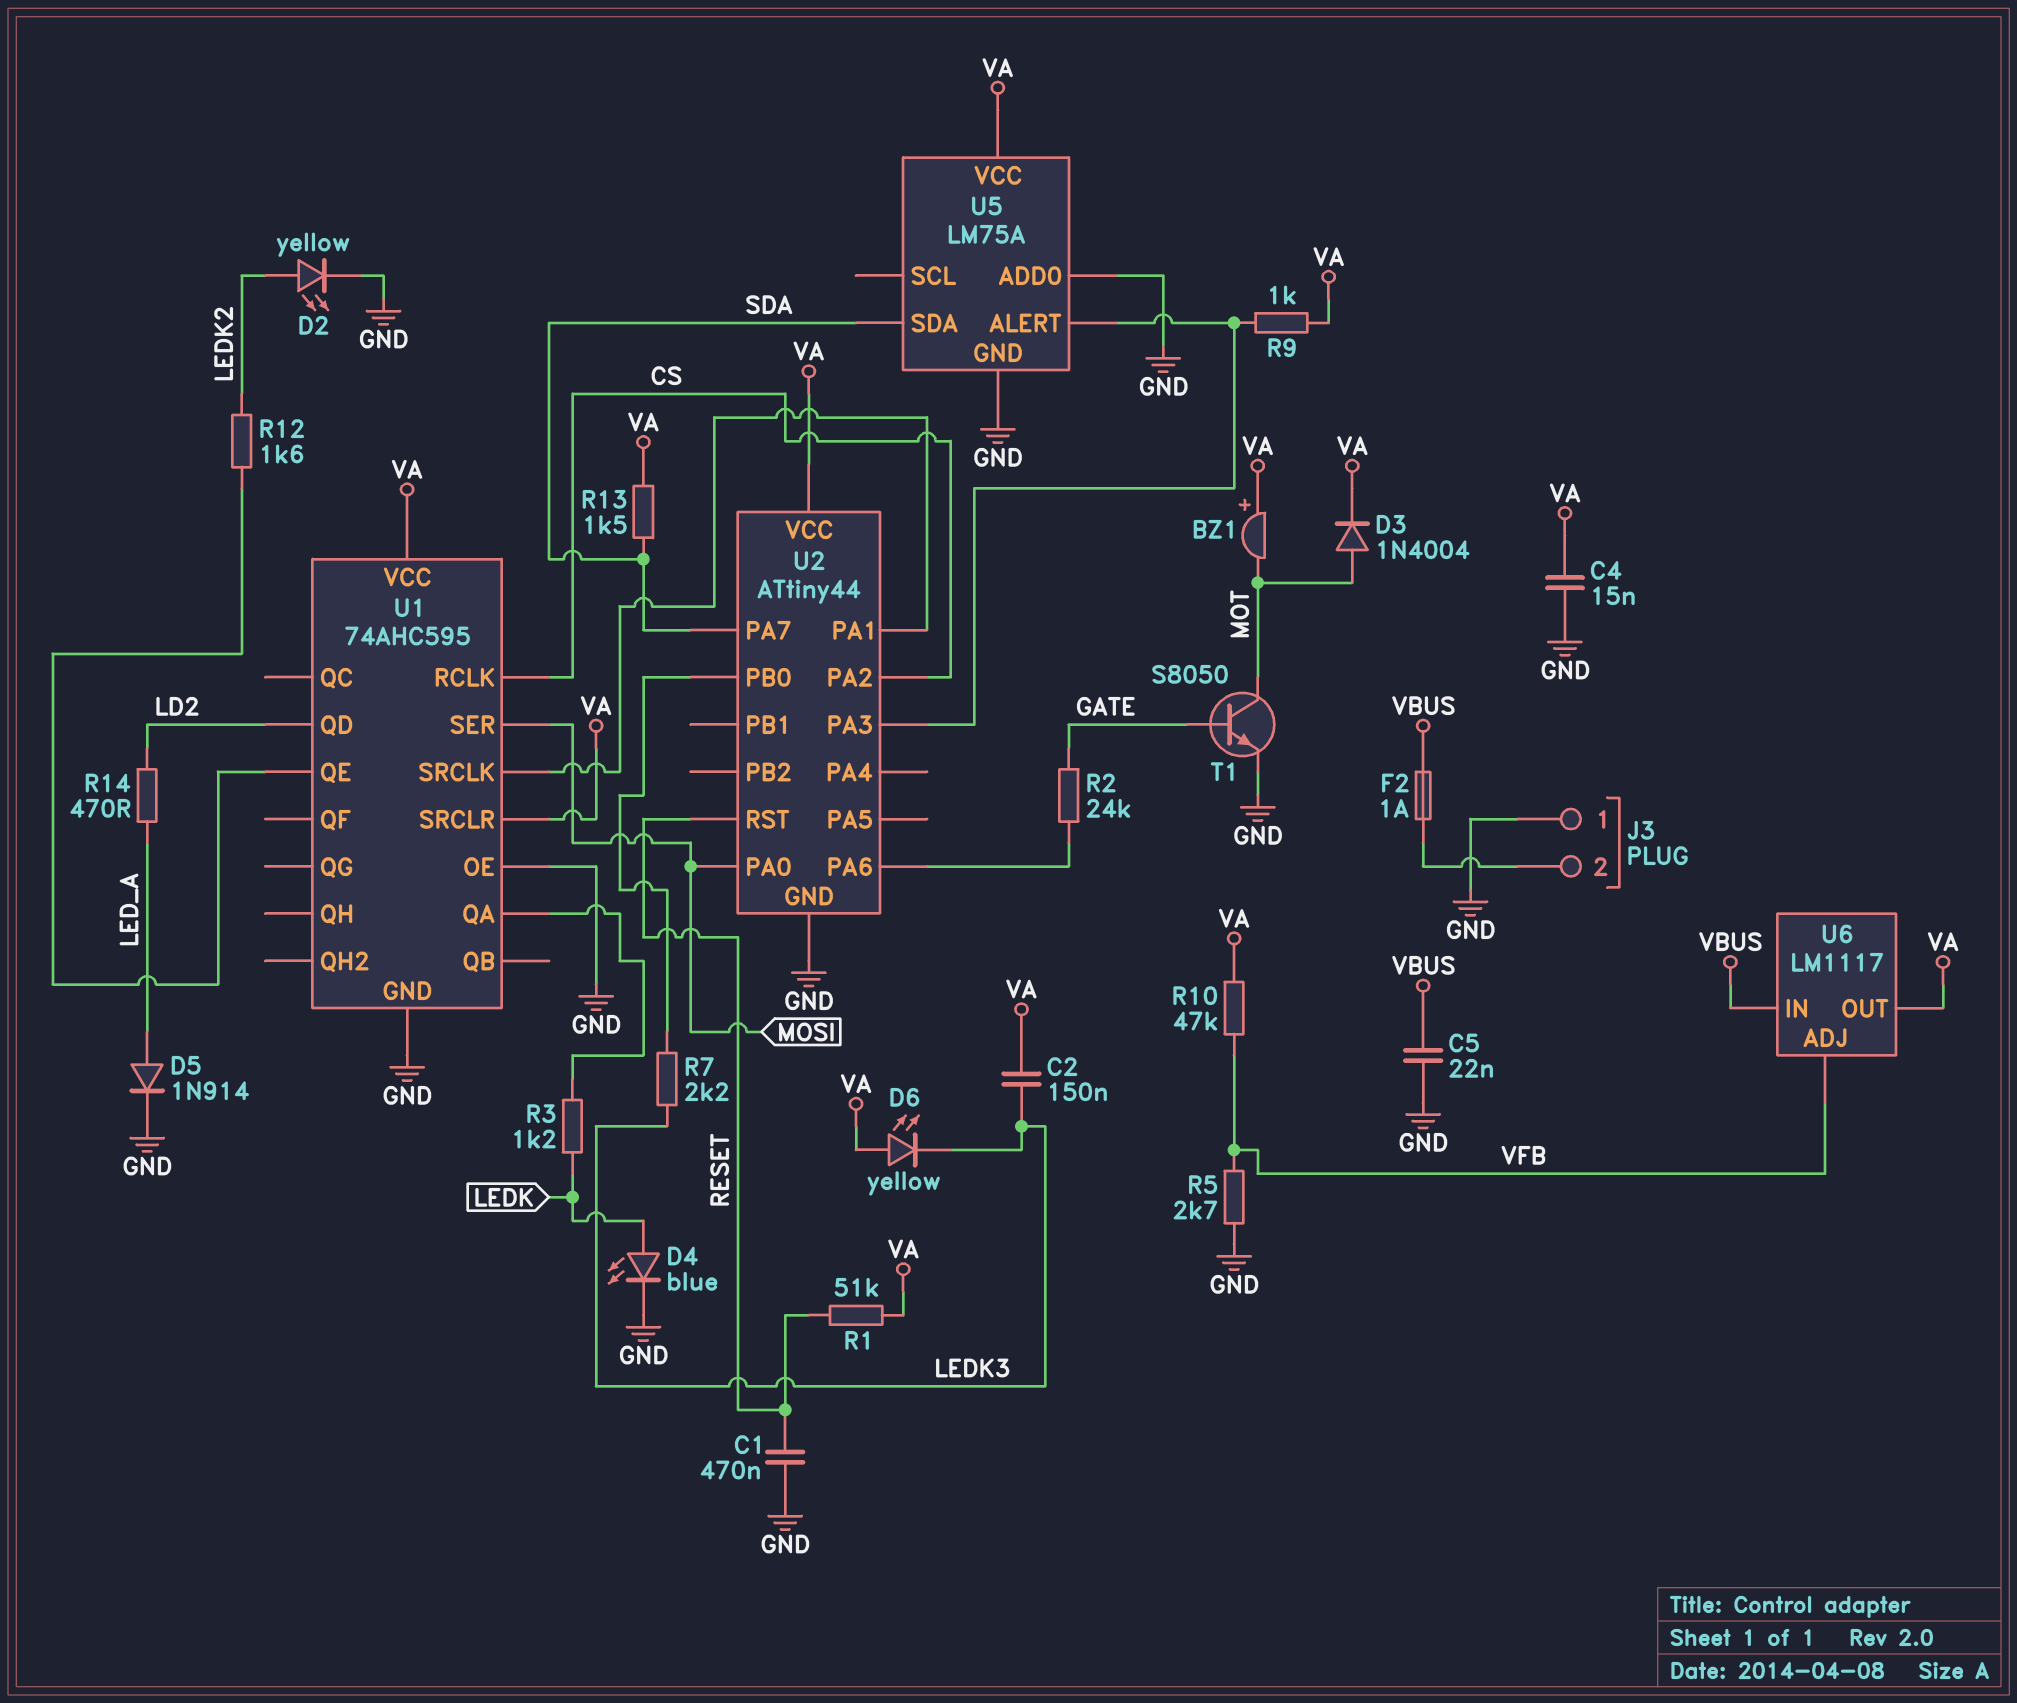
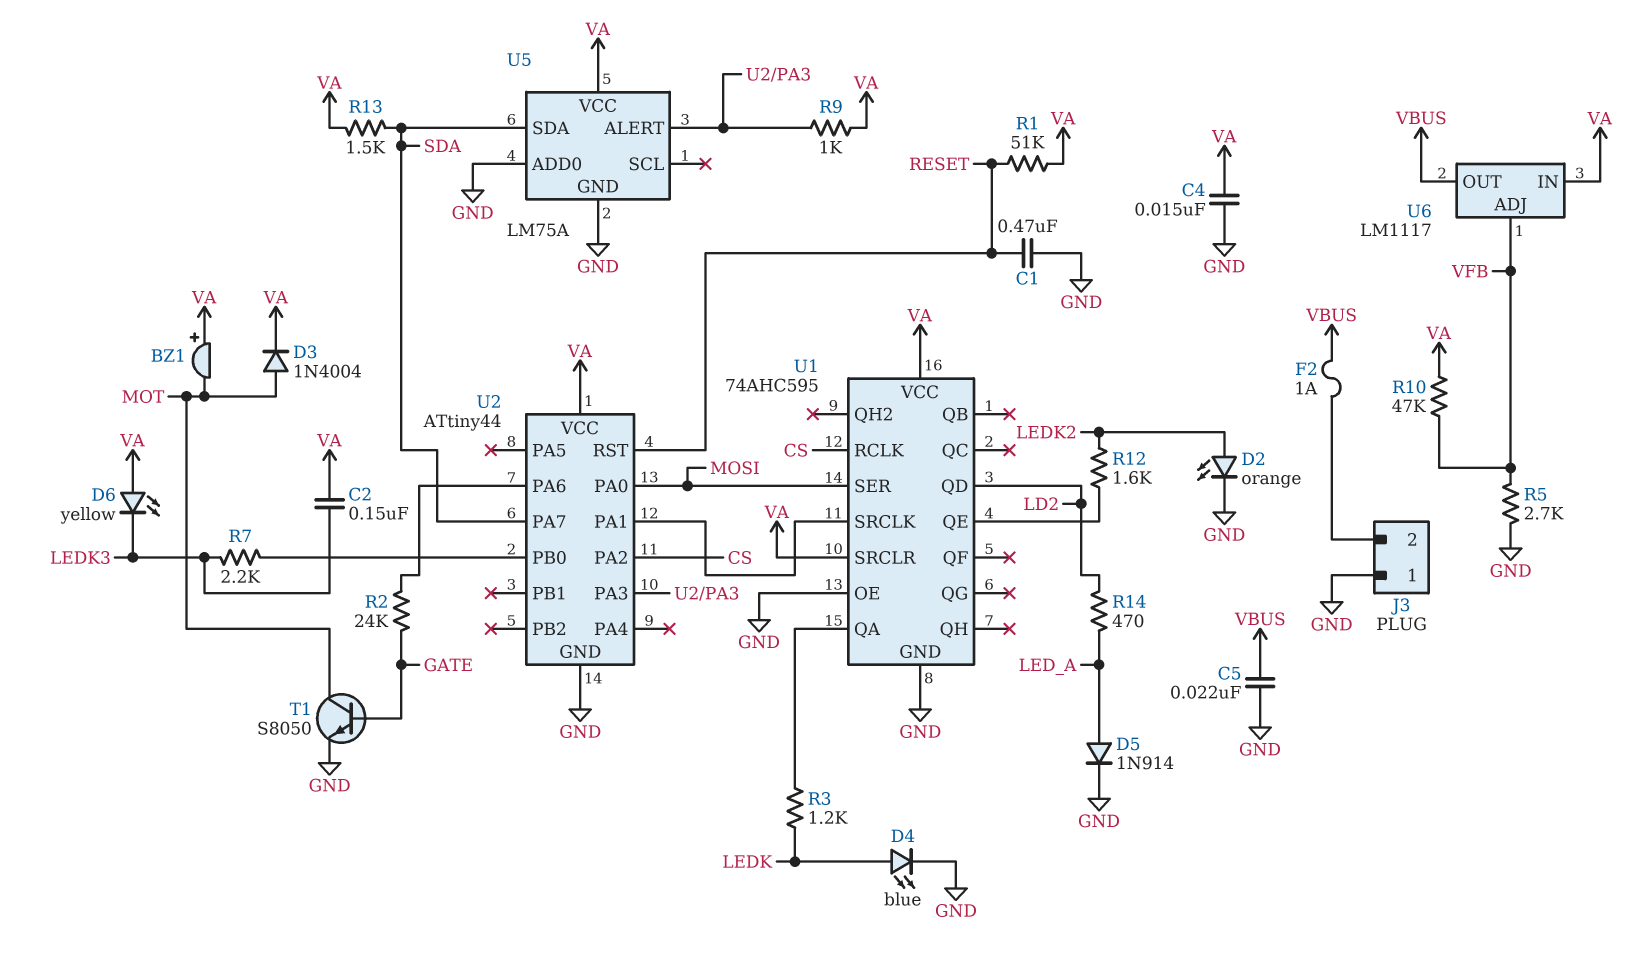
D2: LED yellow (A LEDK2, K GND) -> LED orange (A LEDK2, K GND)
U6 pin IN: VBUS -> VA
U6 pin OUT: VA -> VBUS

